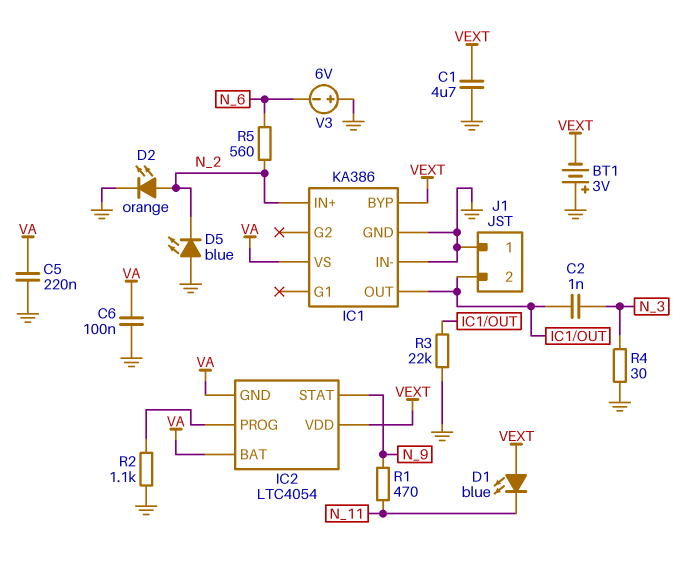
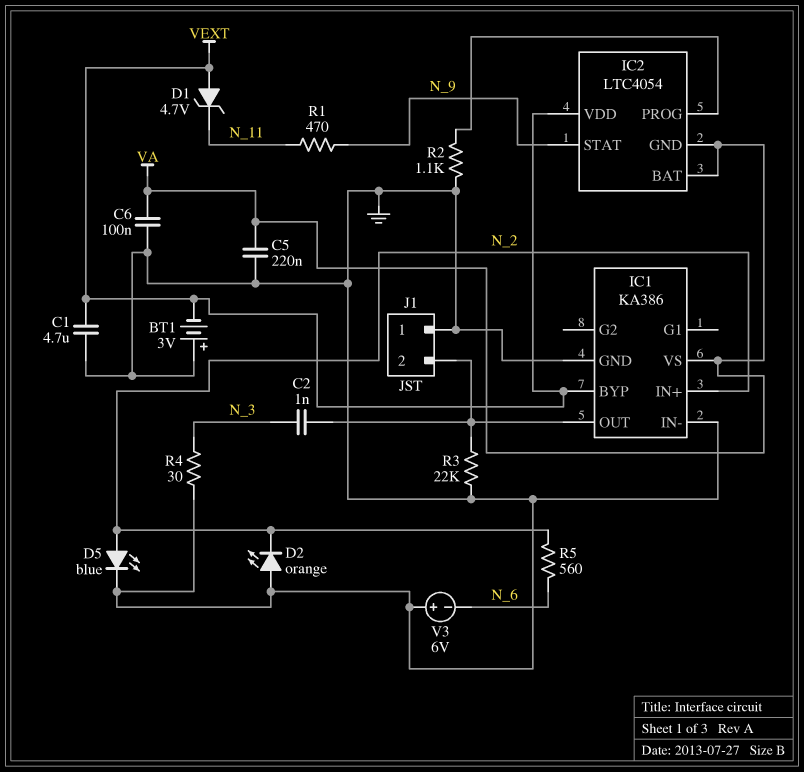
D1: LED blue (A VEXT, K N_11) -> zener 4.7V (A VEXT, K N_11)
D2: LED orange (A N_2, K GND) -> LED orange (A GND, K N_2)
D5: LED blue (A GND, K N_2) -> LED blue (A N_2, K GND)

